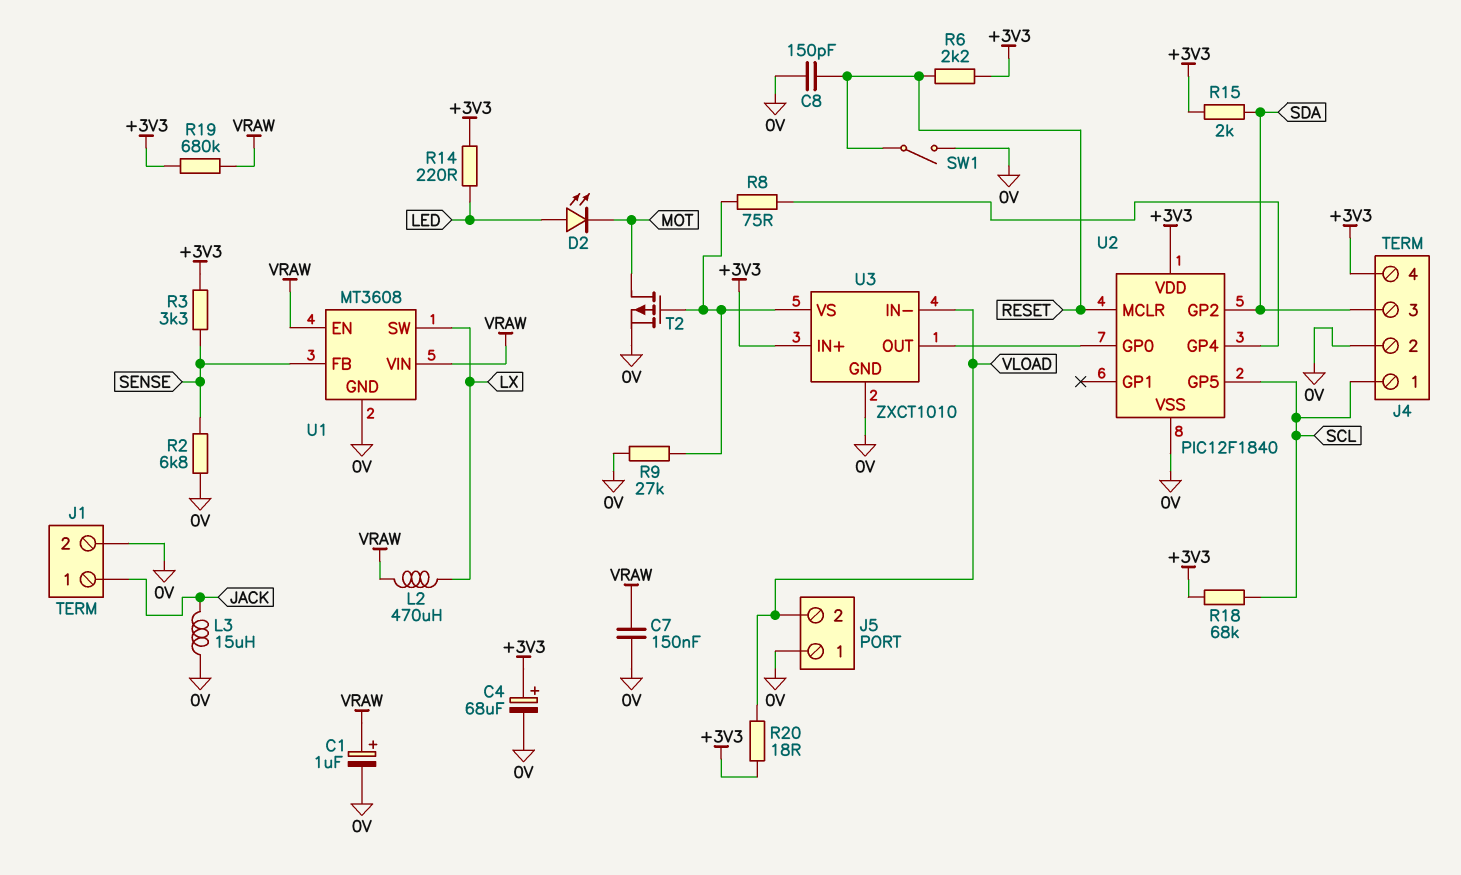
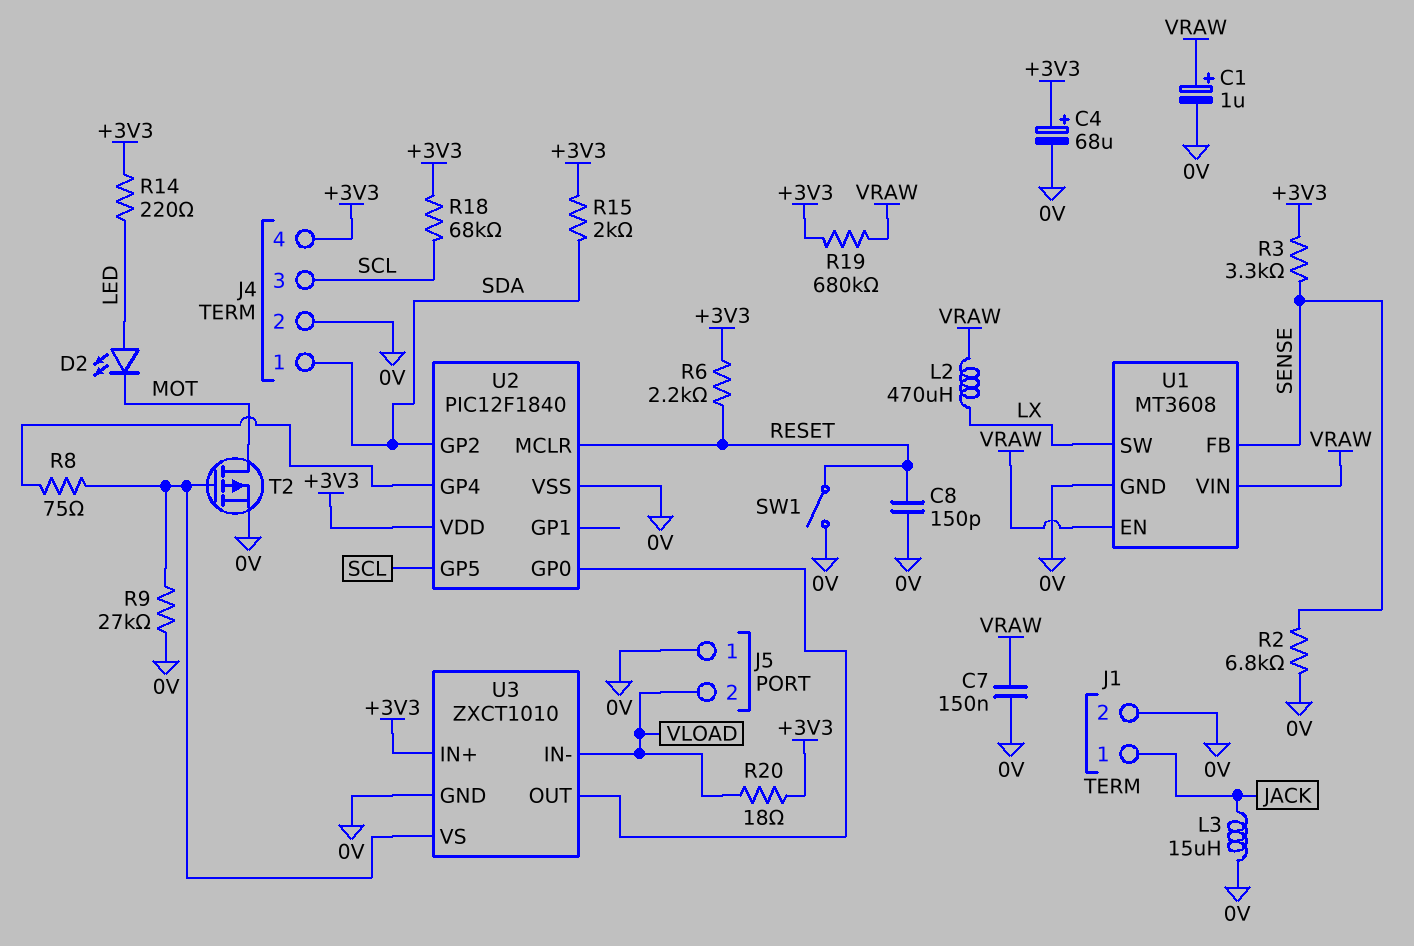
J4 pin 1: SCL -> SDA
J4 pin 3: SDA -> SCL

